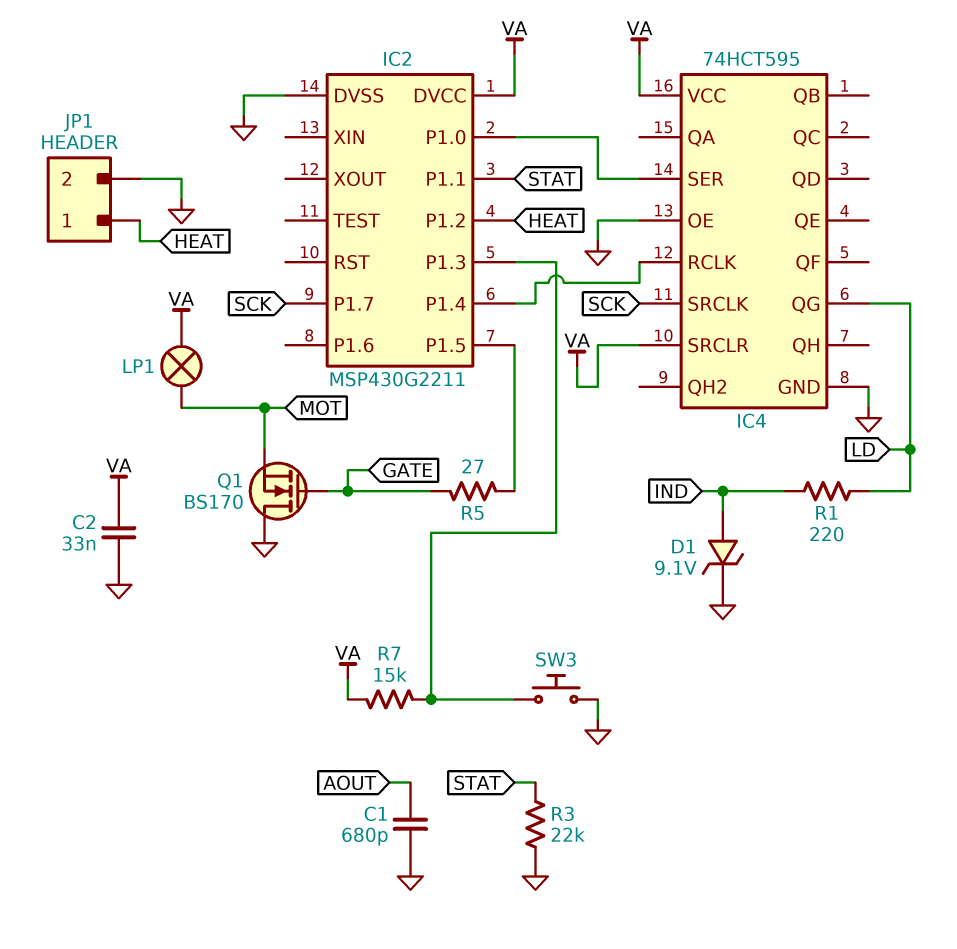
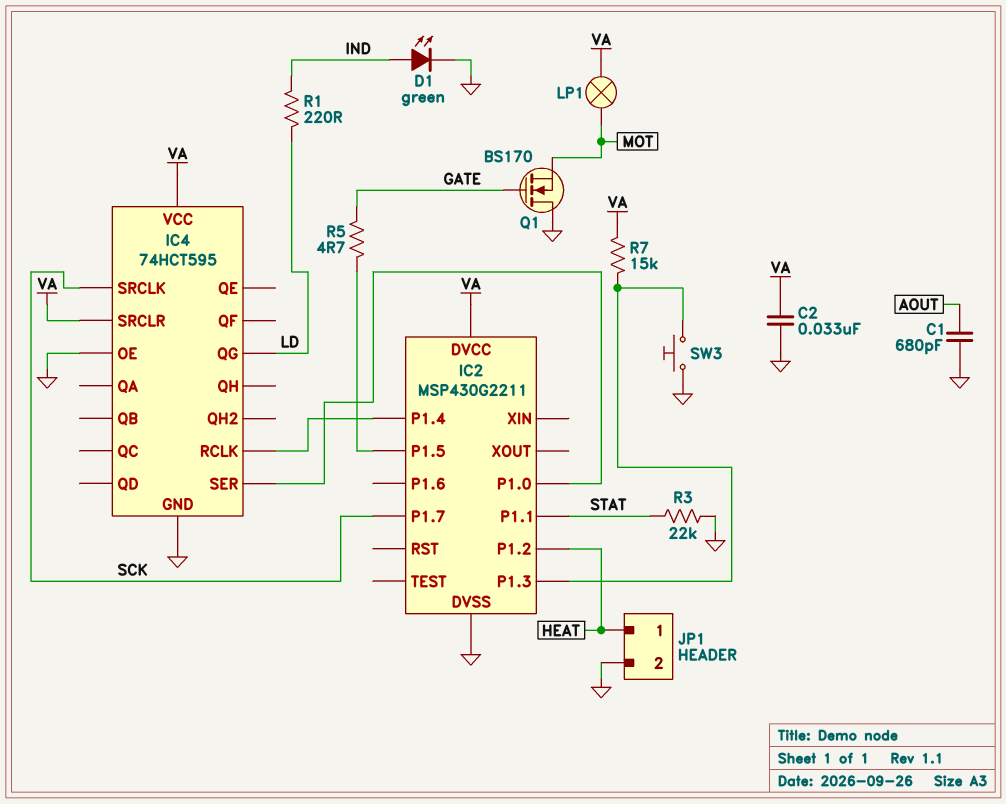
D1: zener 9.1V (A IND, K GND) -> LED green (A IND, K GND)
R5: 27 (GATE, IC2/P1.5) -> 4.7 (GATE, IC2/P1.5)

